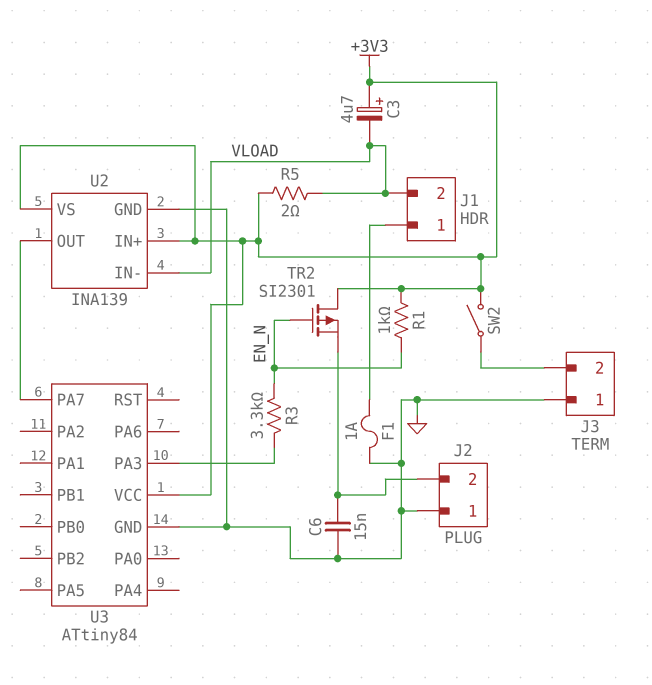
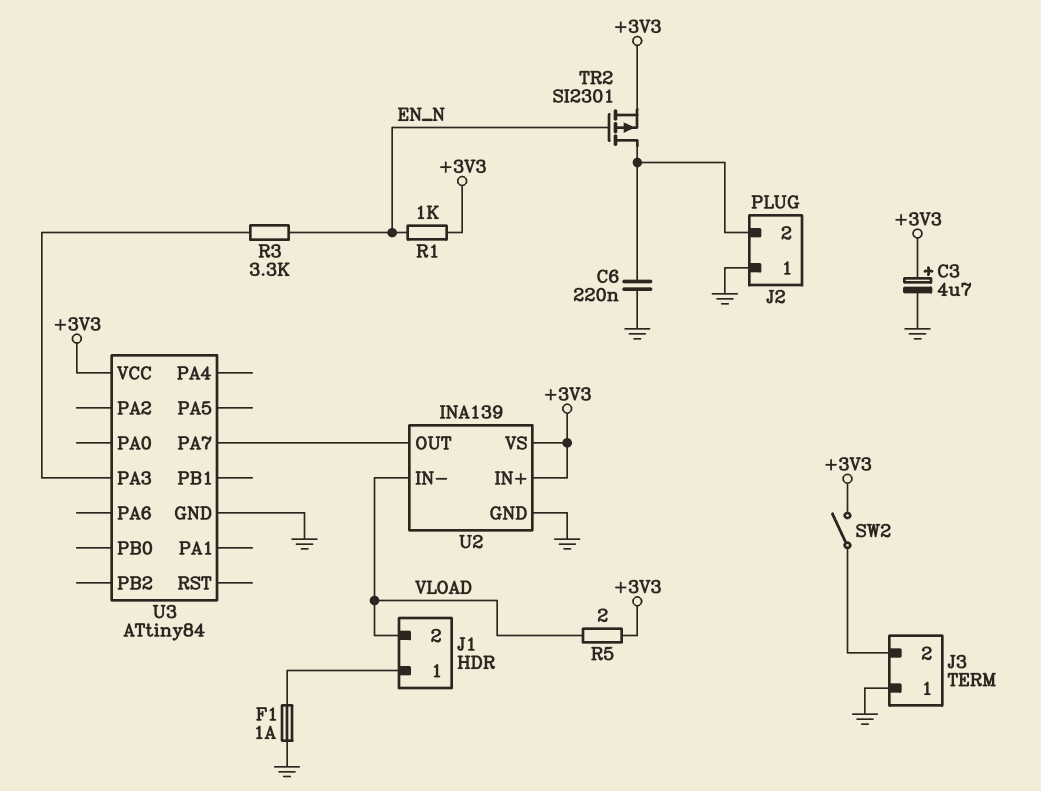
C3: 4.7uF (plus +3V3, minus VLOAD) -> 4.7uF (plus +3V3, minus GND)
C6: 15nF (GND, J2/2) -> 220nF (GND, J2/2)
TR2: PMOS SI2301 (G EN_N, D +3V3, S J2/2) -> PMOS SI2301 (G EN_N, D J2/2, S +3V3)

